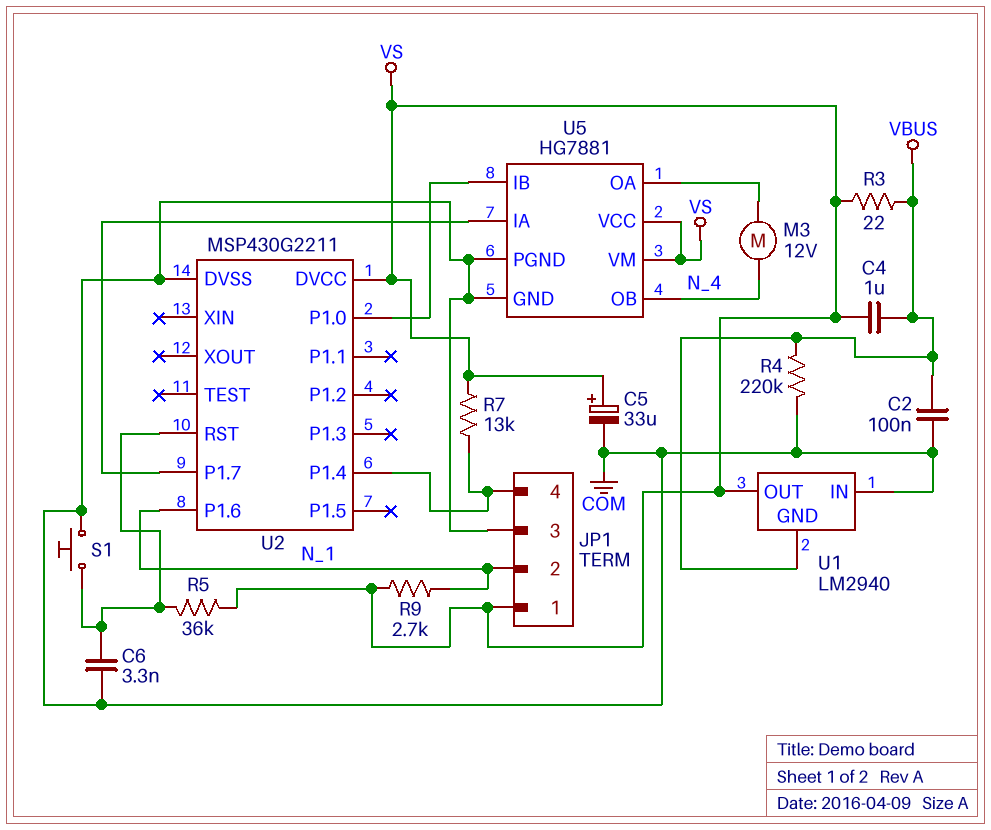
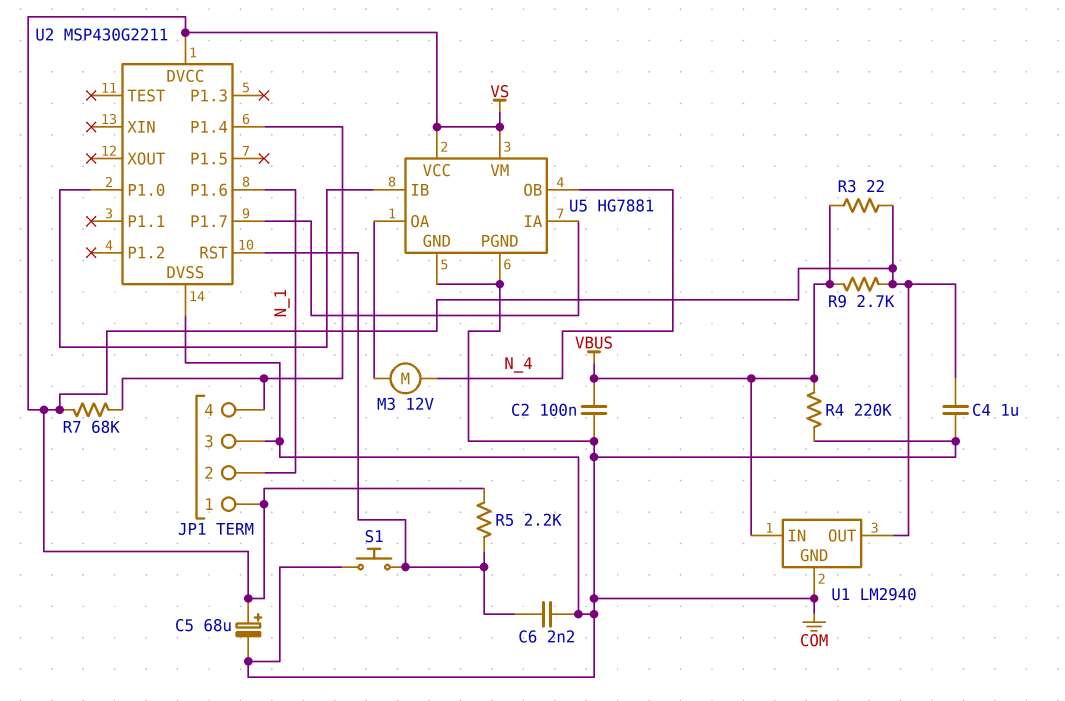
C4: 1uF (VBUS, VS) -> 1uF (COM, VS)
C5: 33uF (plus VS, minus COM) -> 68uF (plus VS, minus COM)
C6: 3.3nF (COM, U2/RST) -> 2.2nF (COM, U2/RST)
R5: 36k (U2/RST, VS) -> 2.2k (U2/RST, VS)
R7: 13k (JP1/4, VS) -> 68k (JP1/4, VS)
R9: 2.7k (N_1, VS) -> 2.7k (VBUS, VS)
U1 pin GND: VBUS -> COM
U1 pin IN: COM -> VBUS

